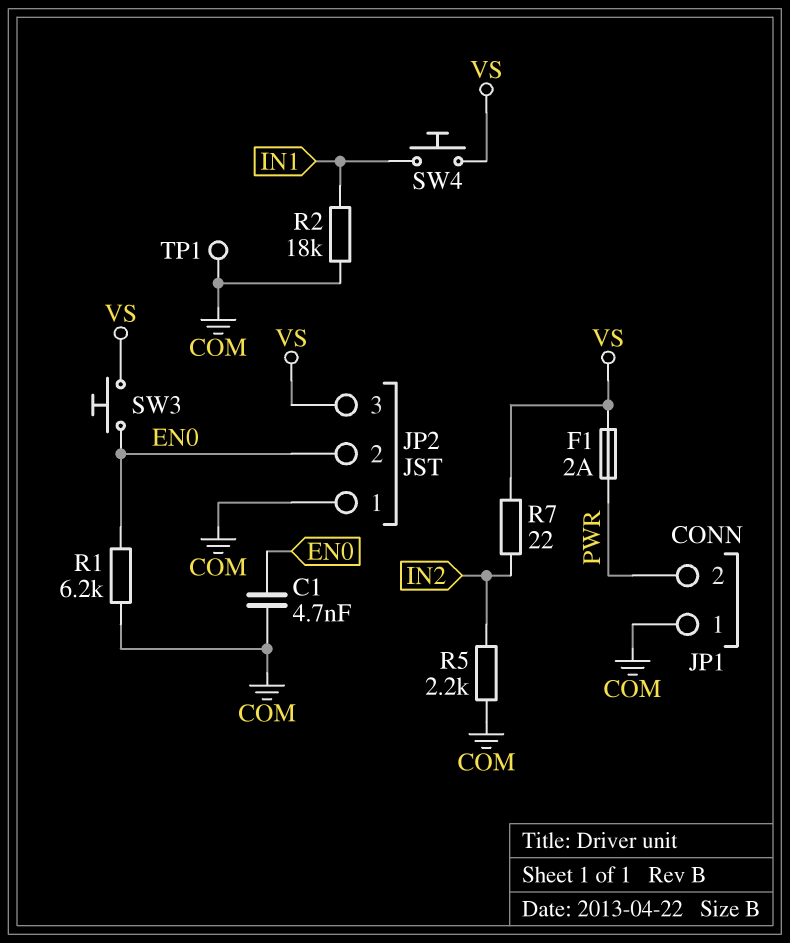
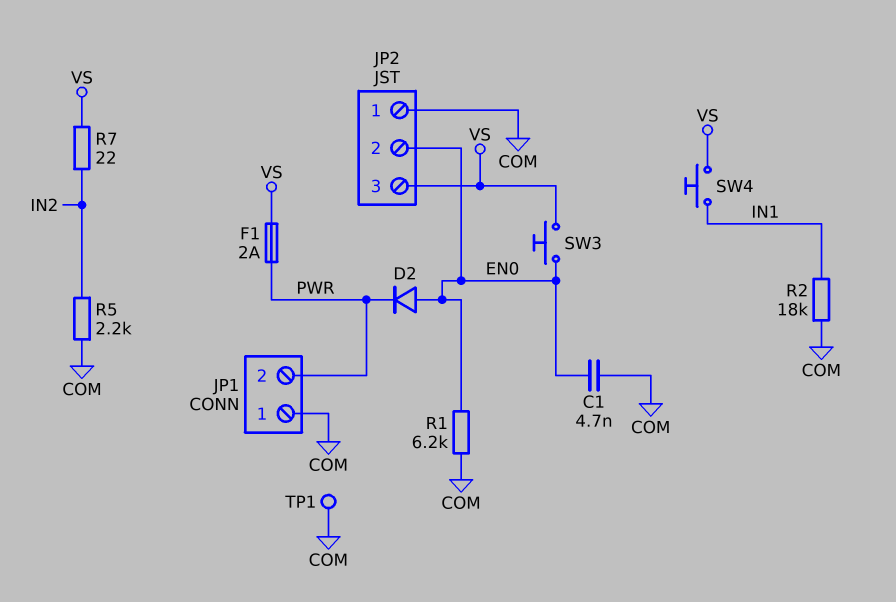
D2: none -> diode (A EN0, K PWR)

